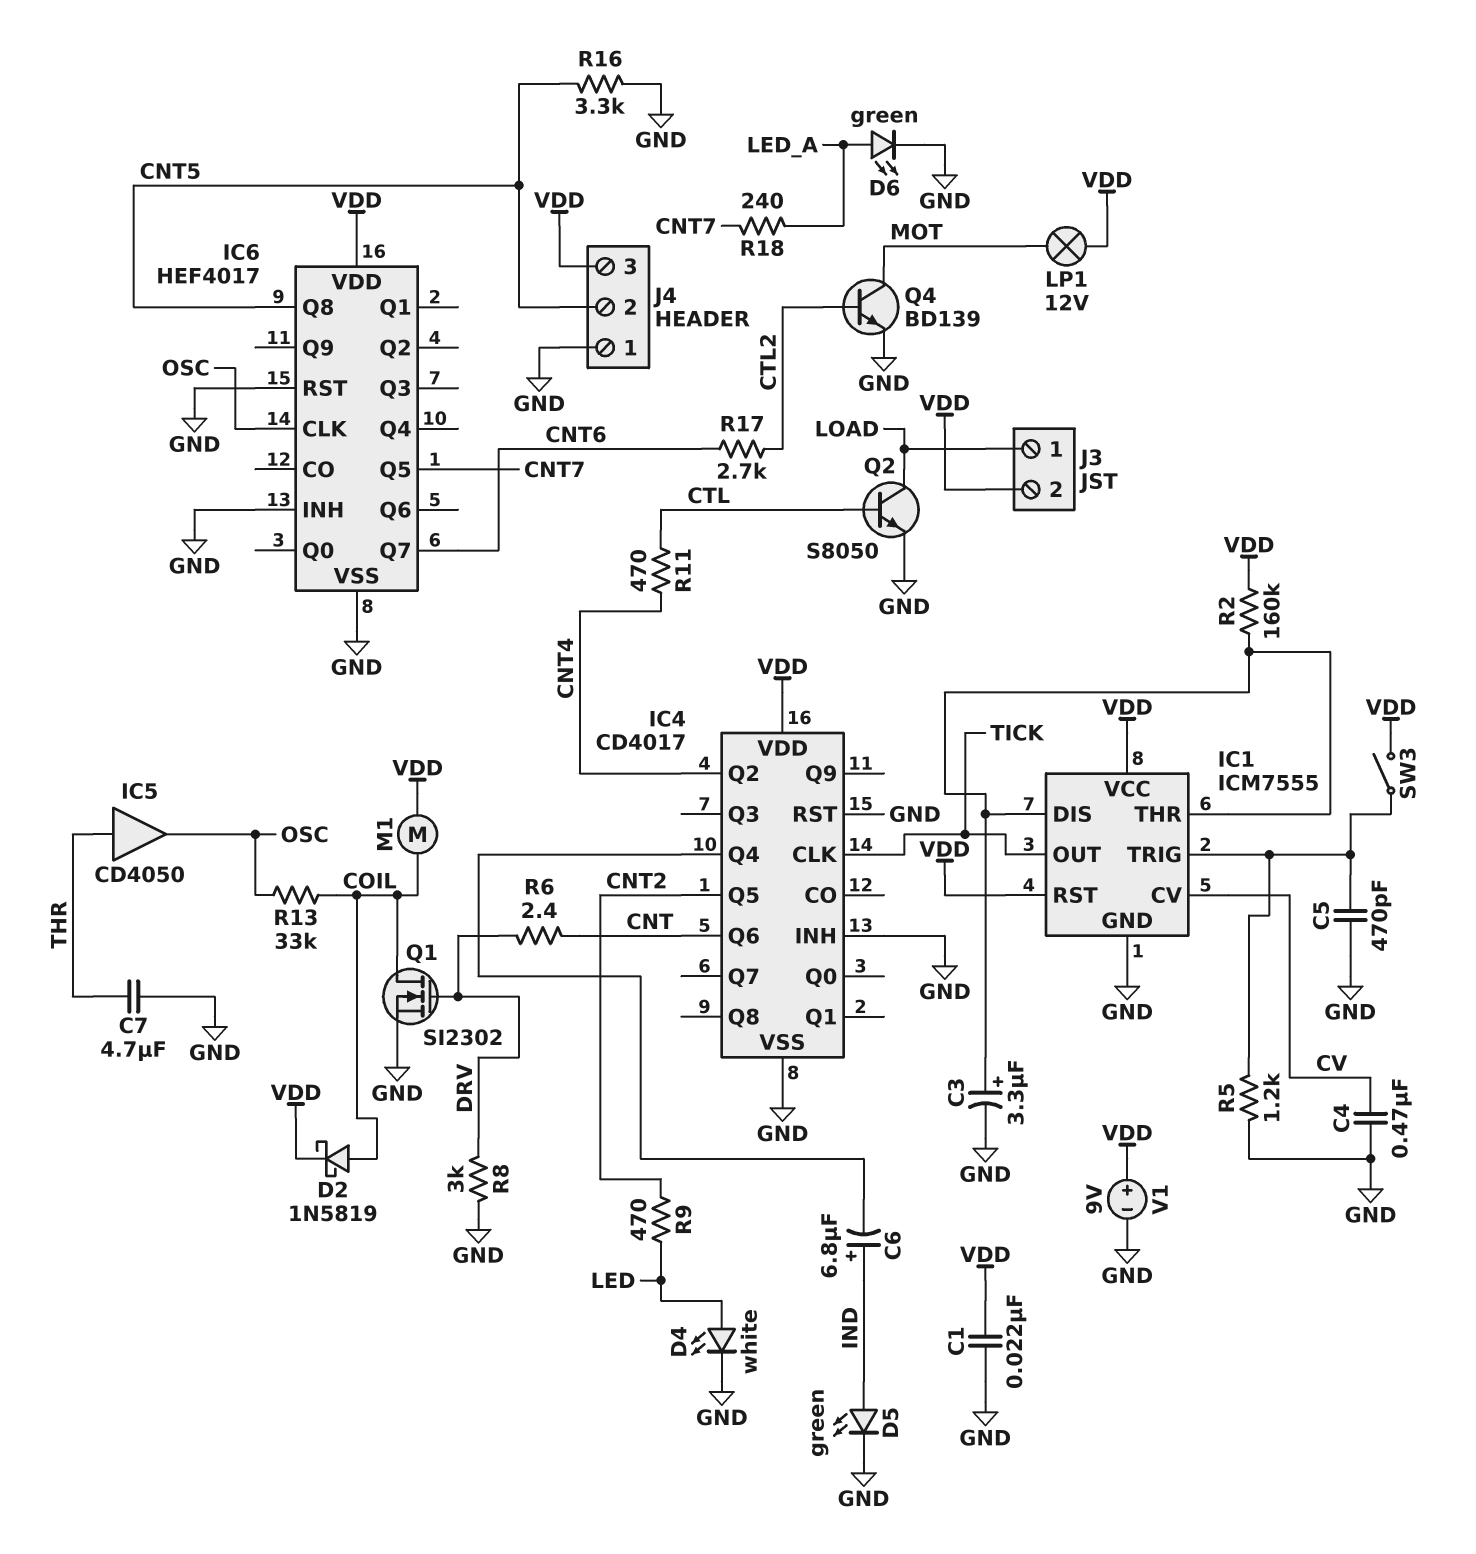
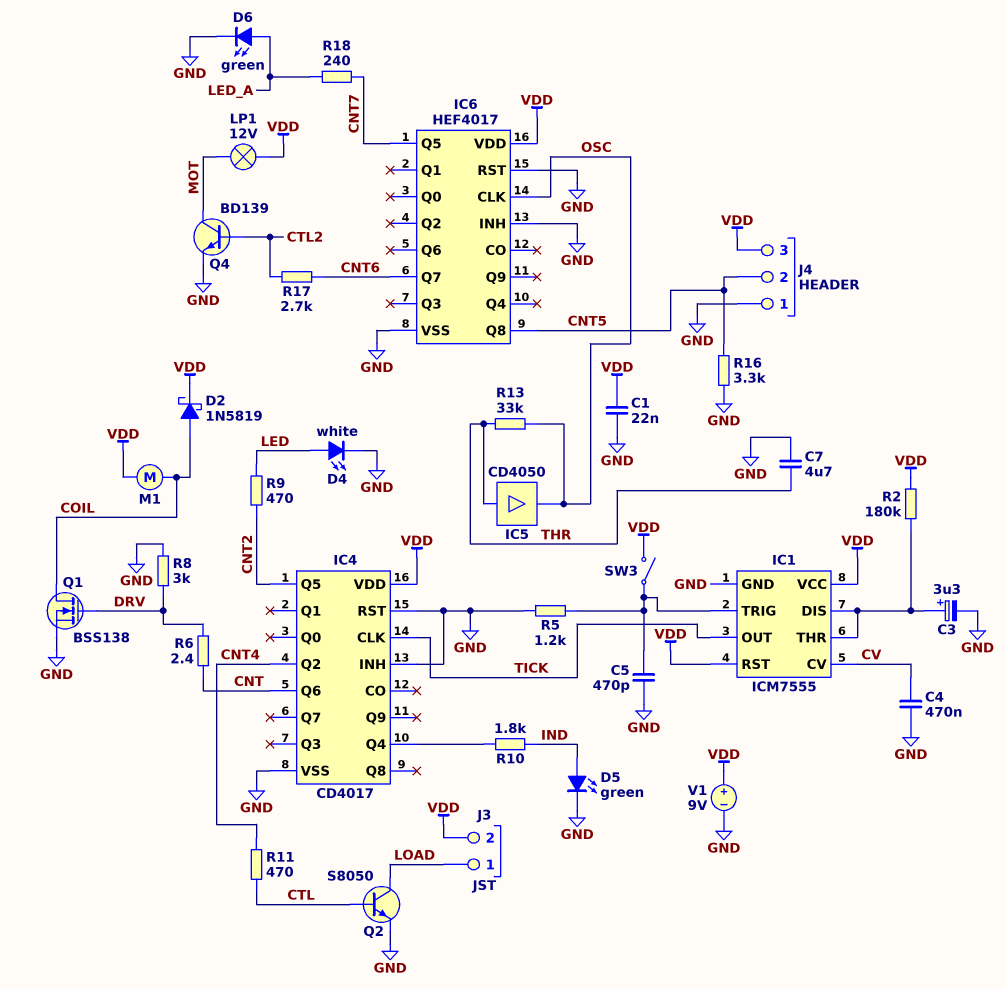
C6: 6.8uF (plus IND, minus IC4/Q4) -> none
Q1: NMOS SI2302 (G DRV, D COIL, S GND) -> NMOS BSS138 (G DRV, D COIL, S GND)
R2: 160k (IC1/DIS, VDD) -> 180k (IC1/DIS, VDD)
R10: none -> 1.8k (IC4/Q4, IND)
R13: 33k (COIL, OSC) -> 33k (OSC, THR)

